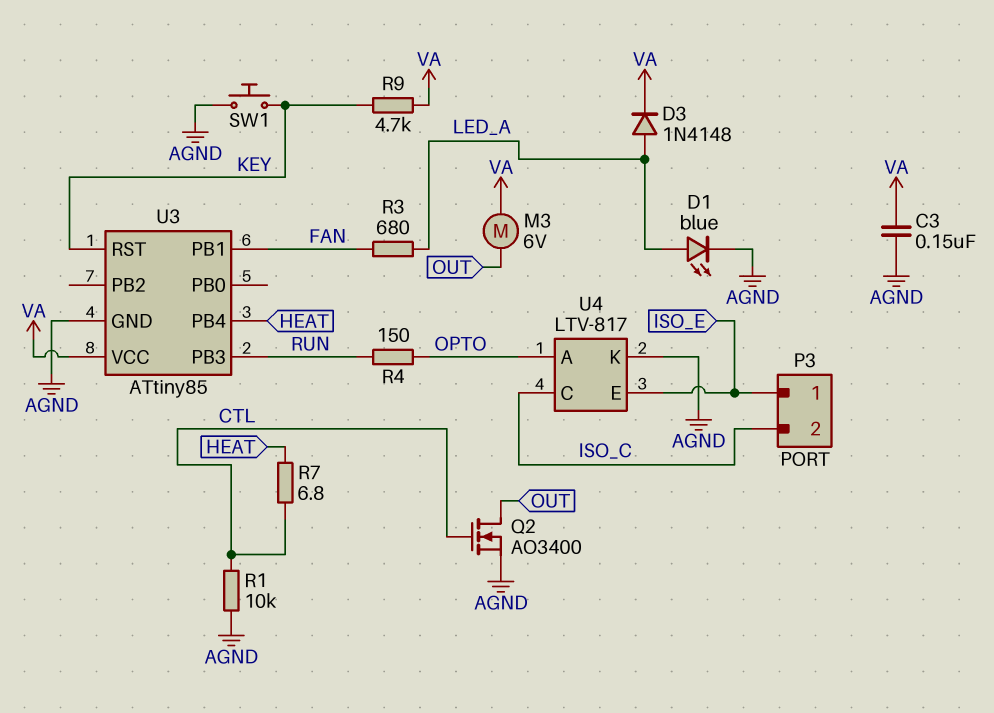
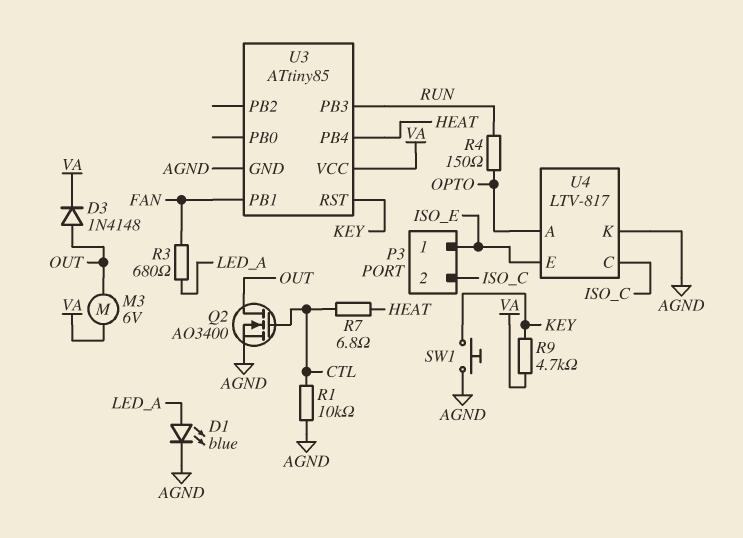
C3: 150nF (AGND, VA) -> none
D3: diode 1N4148 (A LED_A, K VA) -> diode 1N4148 (A OUT, K VA)

